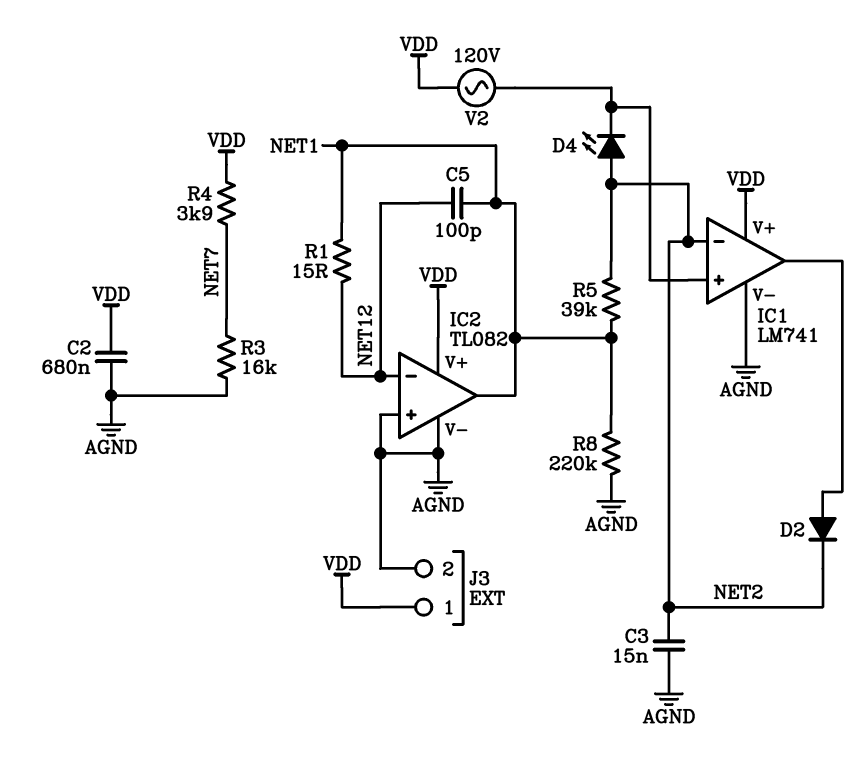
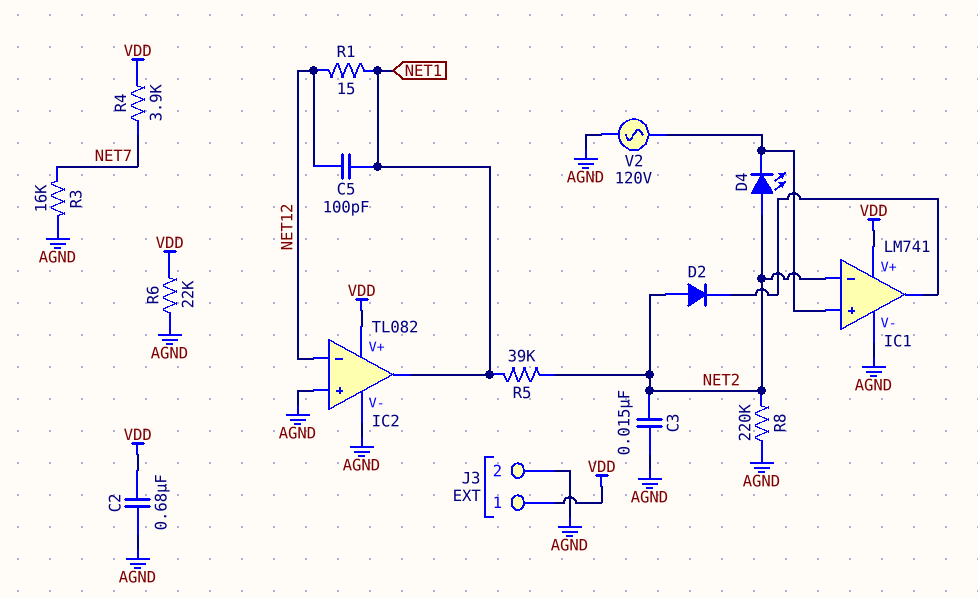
D2: diode (A IC1/out, K NET2) -> diode (A NET2, K IC1/out)
R6: none -> 22k (AGND, VDD)
R8: 220k (AGND, NET1) -> 220k (AGND, NET2)
V2: AC 120V (IC1/in+, VDD) -> AC 120V (AGND, IC1/in+)

